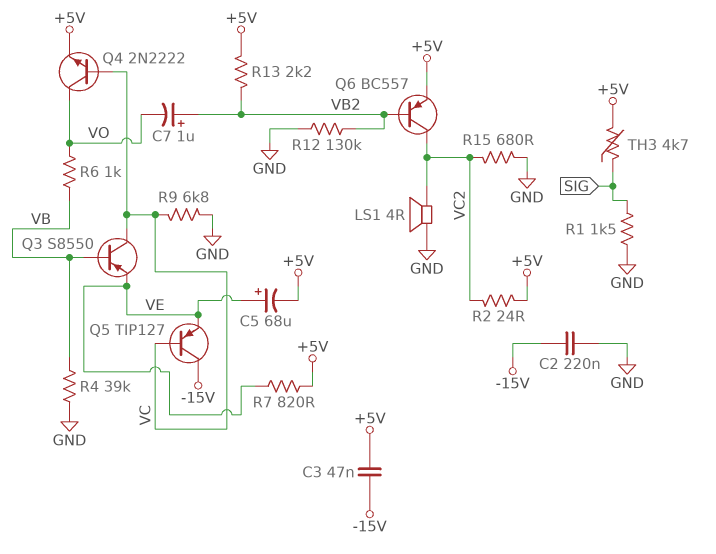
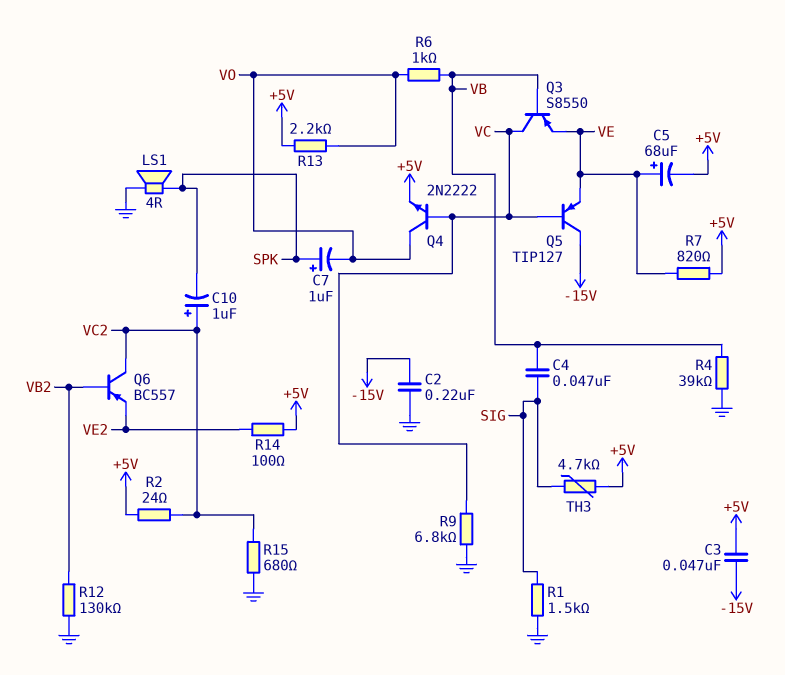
C4: none -> 47nF (SIG, VB)
C7: 1uF (plus VB2, minus VO) -> 1uF (plus SPK, minus VO)
C10: none -> 1uF (plus VC2, minus SPK)
LS1: speaker 4R (GND, VC2) -> speaker 4R (GND, SPK)
Q6: PNP BC557 (B VB2, C VC2, E +5V) -> PNP BC557 (B VB2, C VC2, E VE2)
R13: 2.2k (+5V, VB2) -> 2.2k (+5V, VO)
R14: none -> 100 (+5V, VE2)

